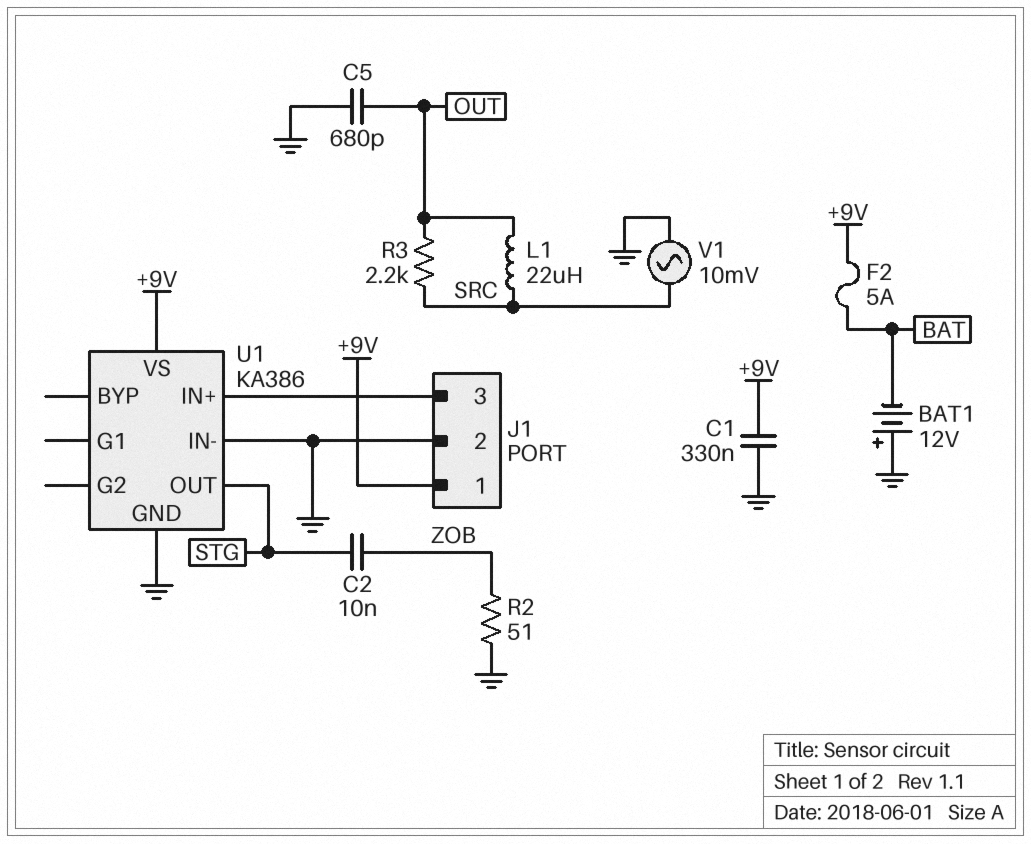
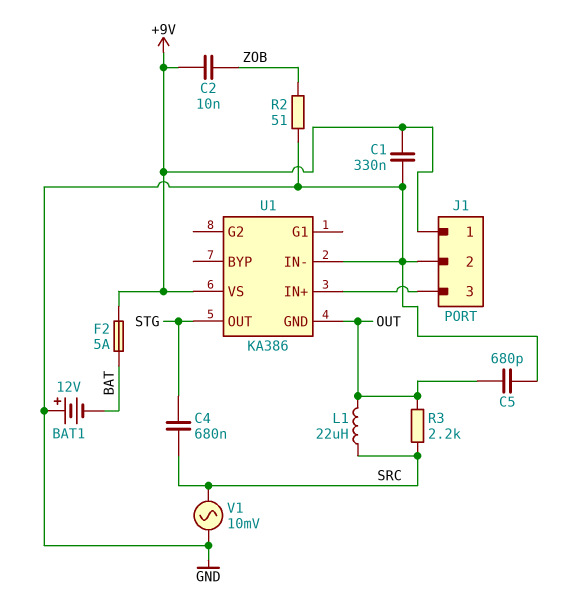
C2: 10nF (STG, ZOB) -> 10nF (+9V, ZOB)
C4: none -> 680nF (SRC, STG)
U1 pin GND: GND -> OUT

